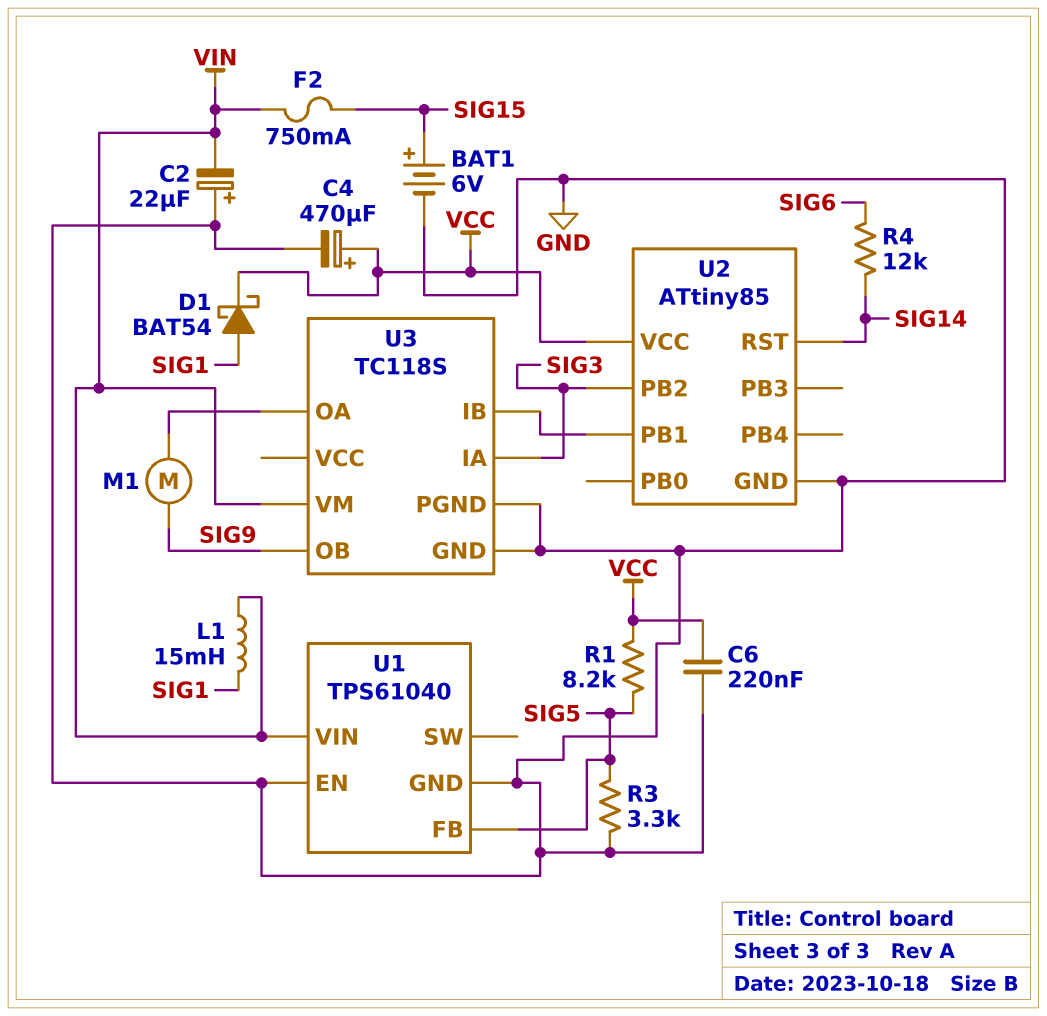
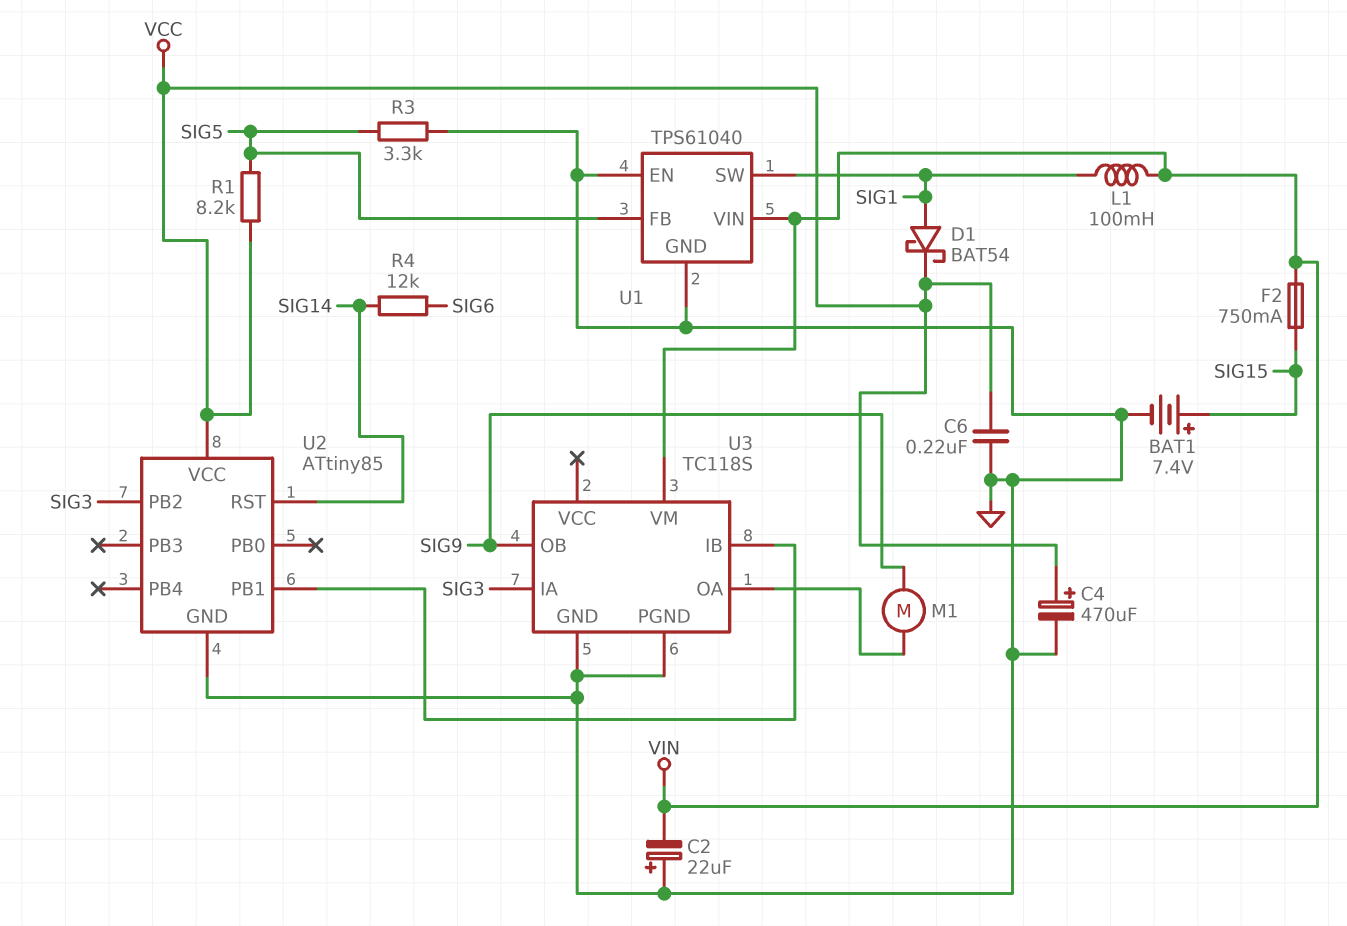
BAT1: 6V (plus SIG15, minus GND) -> 7.4V (plus SIG15, minus GND)
L1: 15mH (SIG1, VIN) -> 100mH (SIG1, VIN)
U1 pin SW: none -> SIG1

